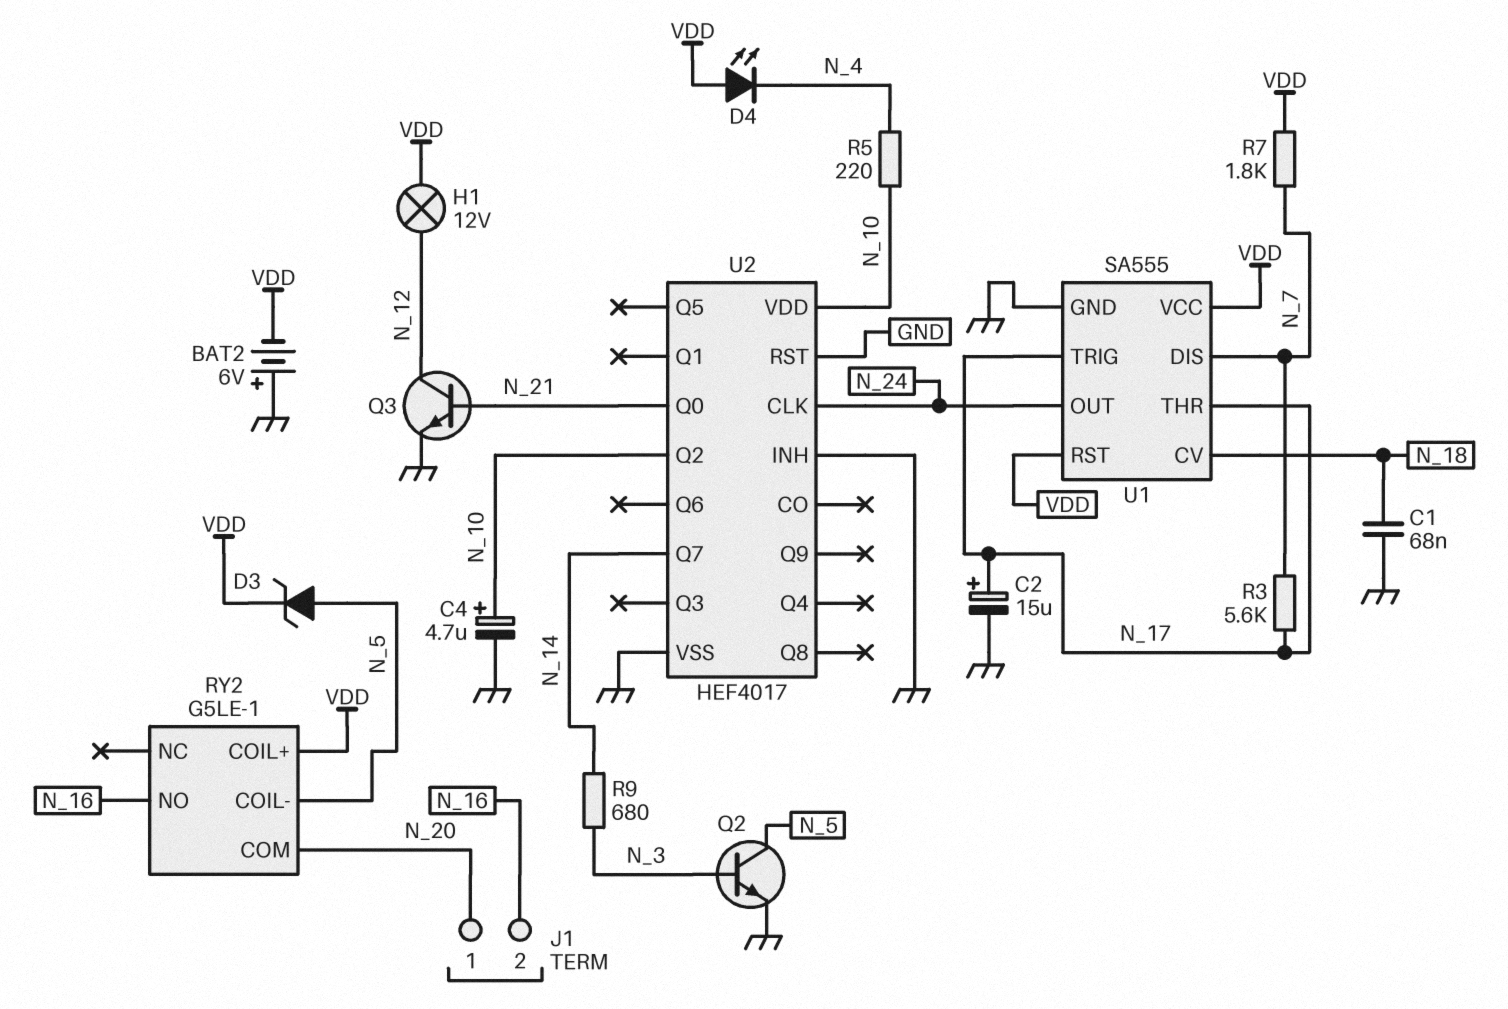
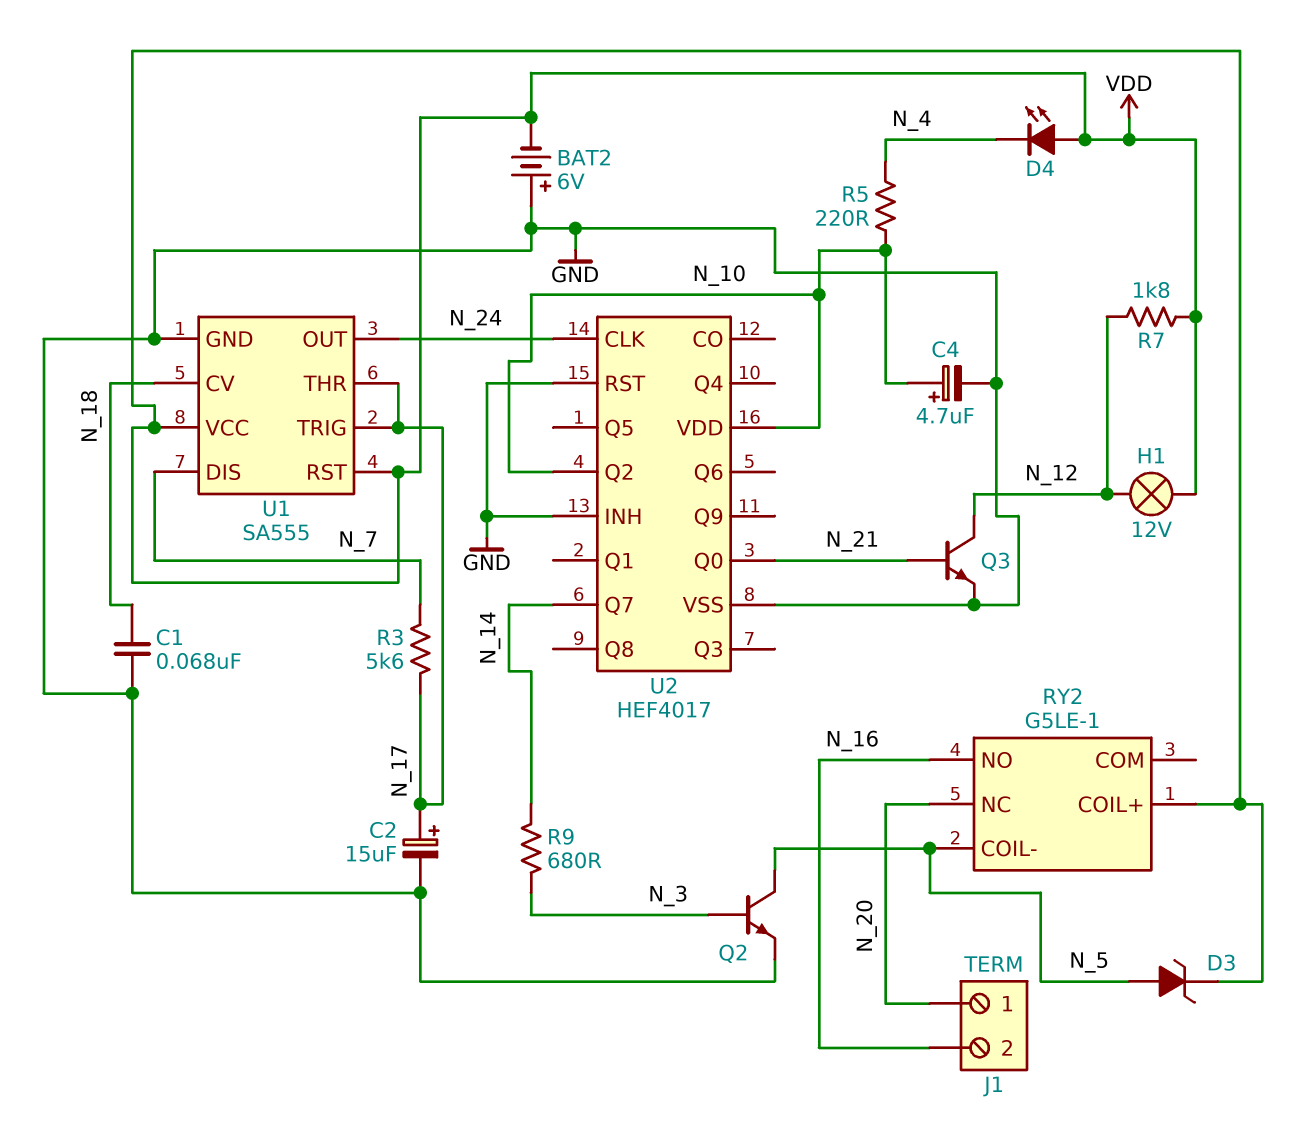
R7: 1.8k (N_7, VDD) -> 1.8k (N_12, VDD)
RY2 pin COM: N_20 -> none
RY2 pin NC: none -> N_20

